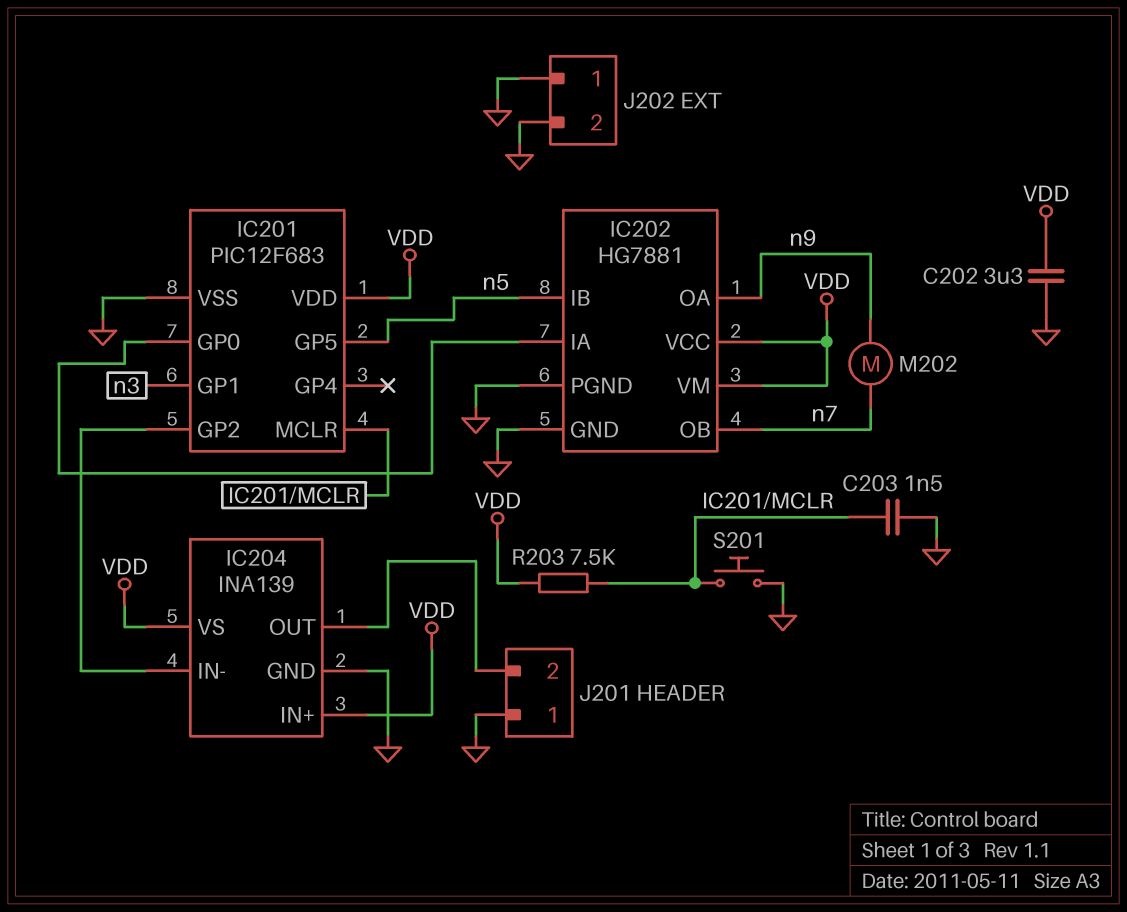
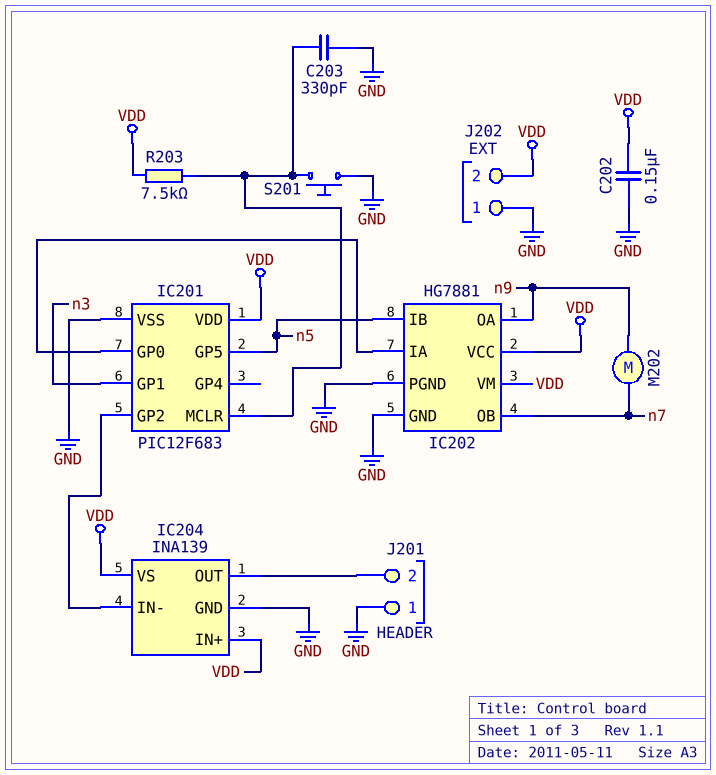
C202: 3.3uF (GND, VDD) -> 150nF (GND, VDD)
C203: 1.5nF (GND, IC201/MCLR) -> 330pF (GND, IC201/MCLR)
J202 pin 2: GND -> VDD

